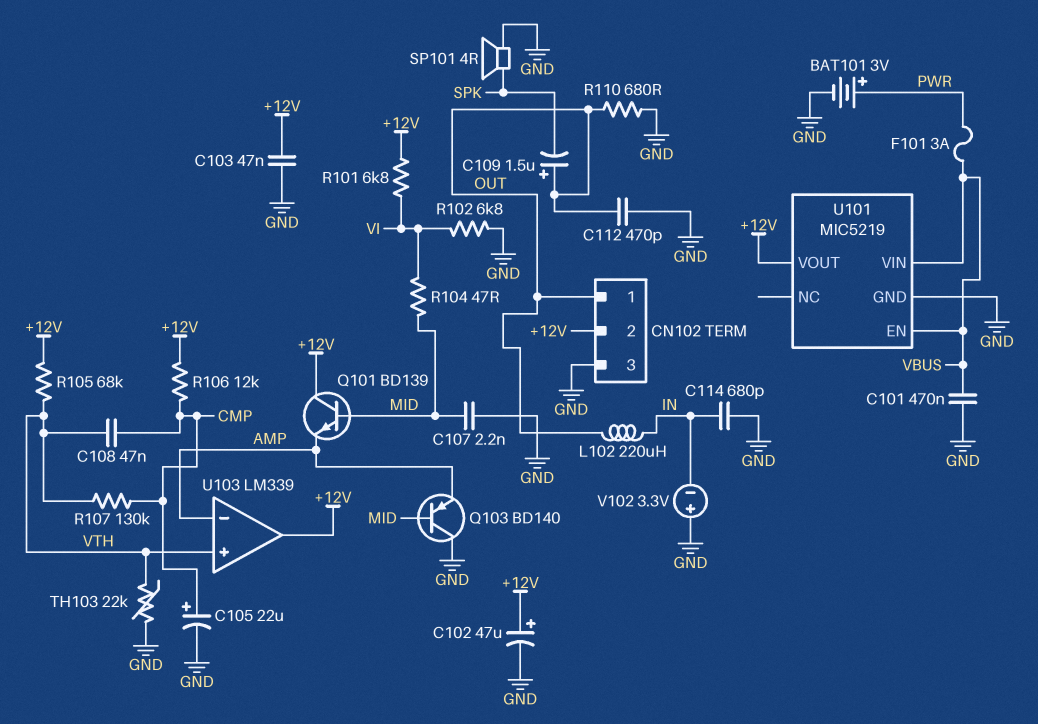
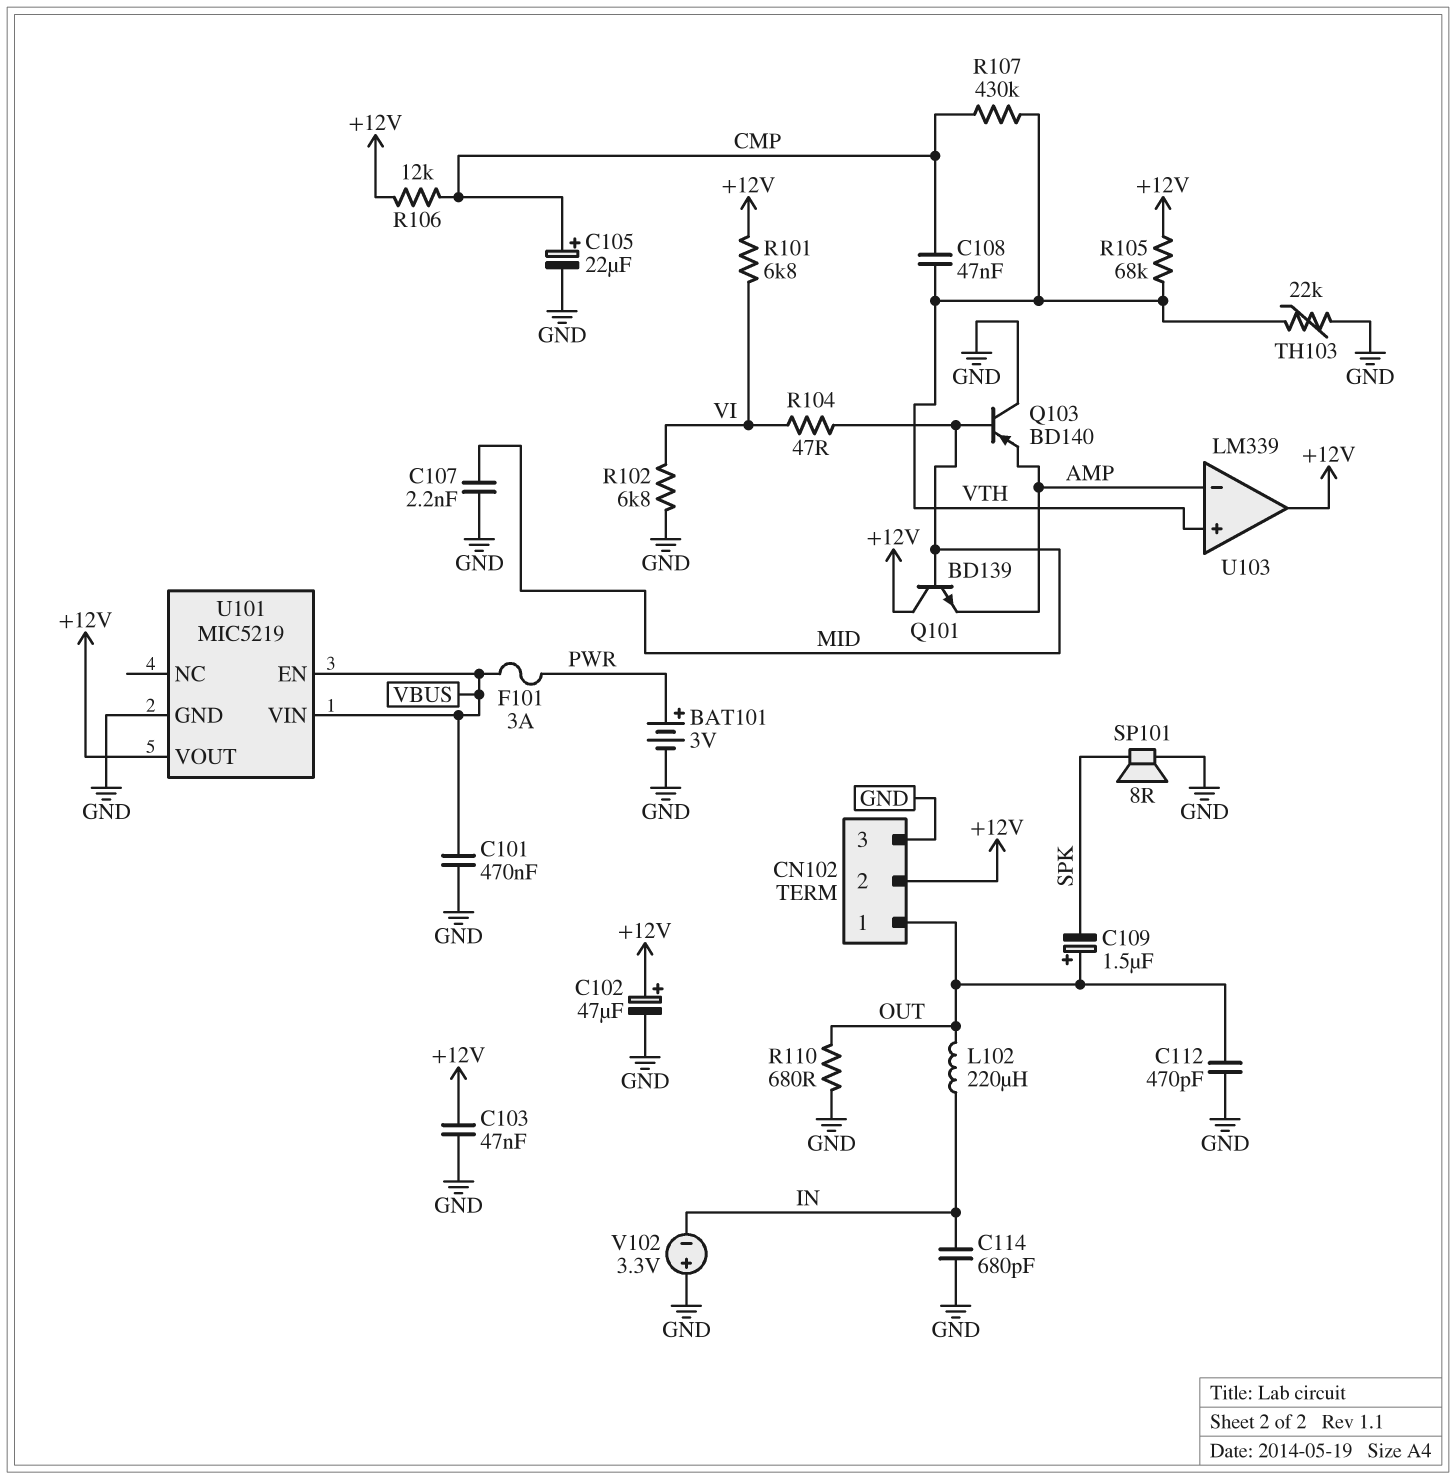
R107: 130k (CMP, VTH) -> 430k (CMP, VTH)
SP101: speaker 4R (GND, SPK) -> speaker 8R (GND, SPK)

